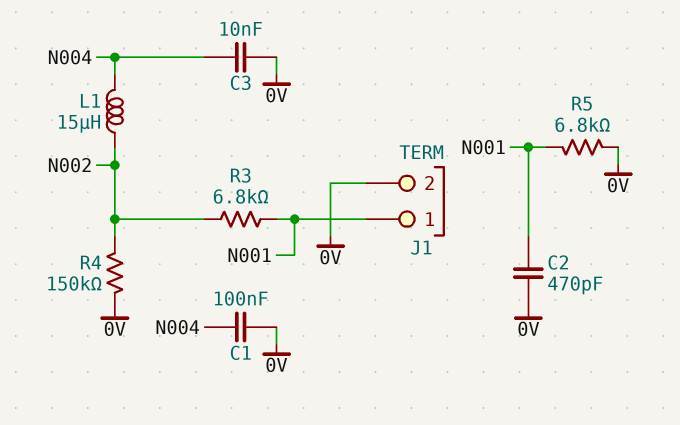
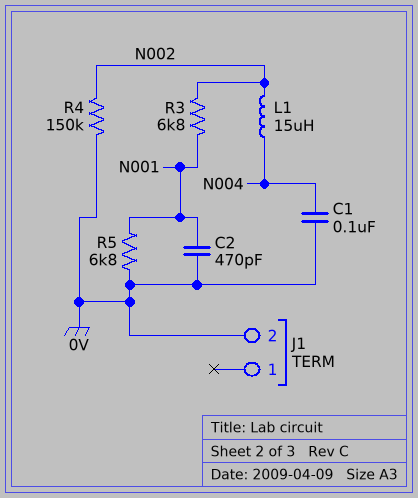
C3: 10nF (0V, N004) -> none
J1 pin 1: N001 -> none

